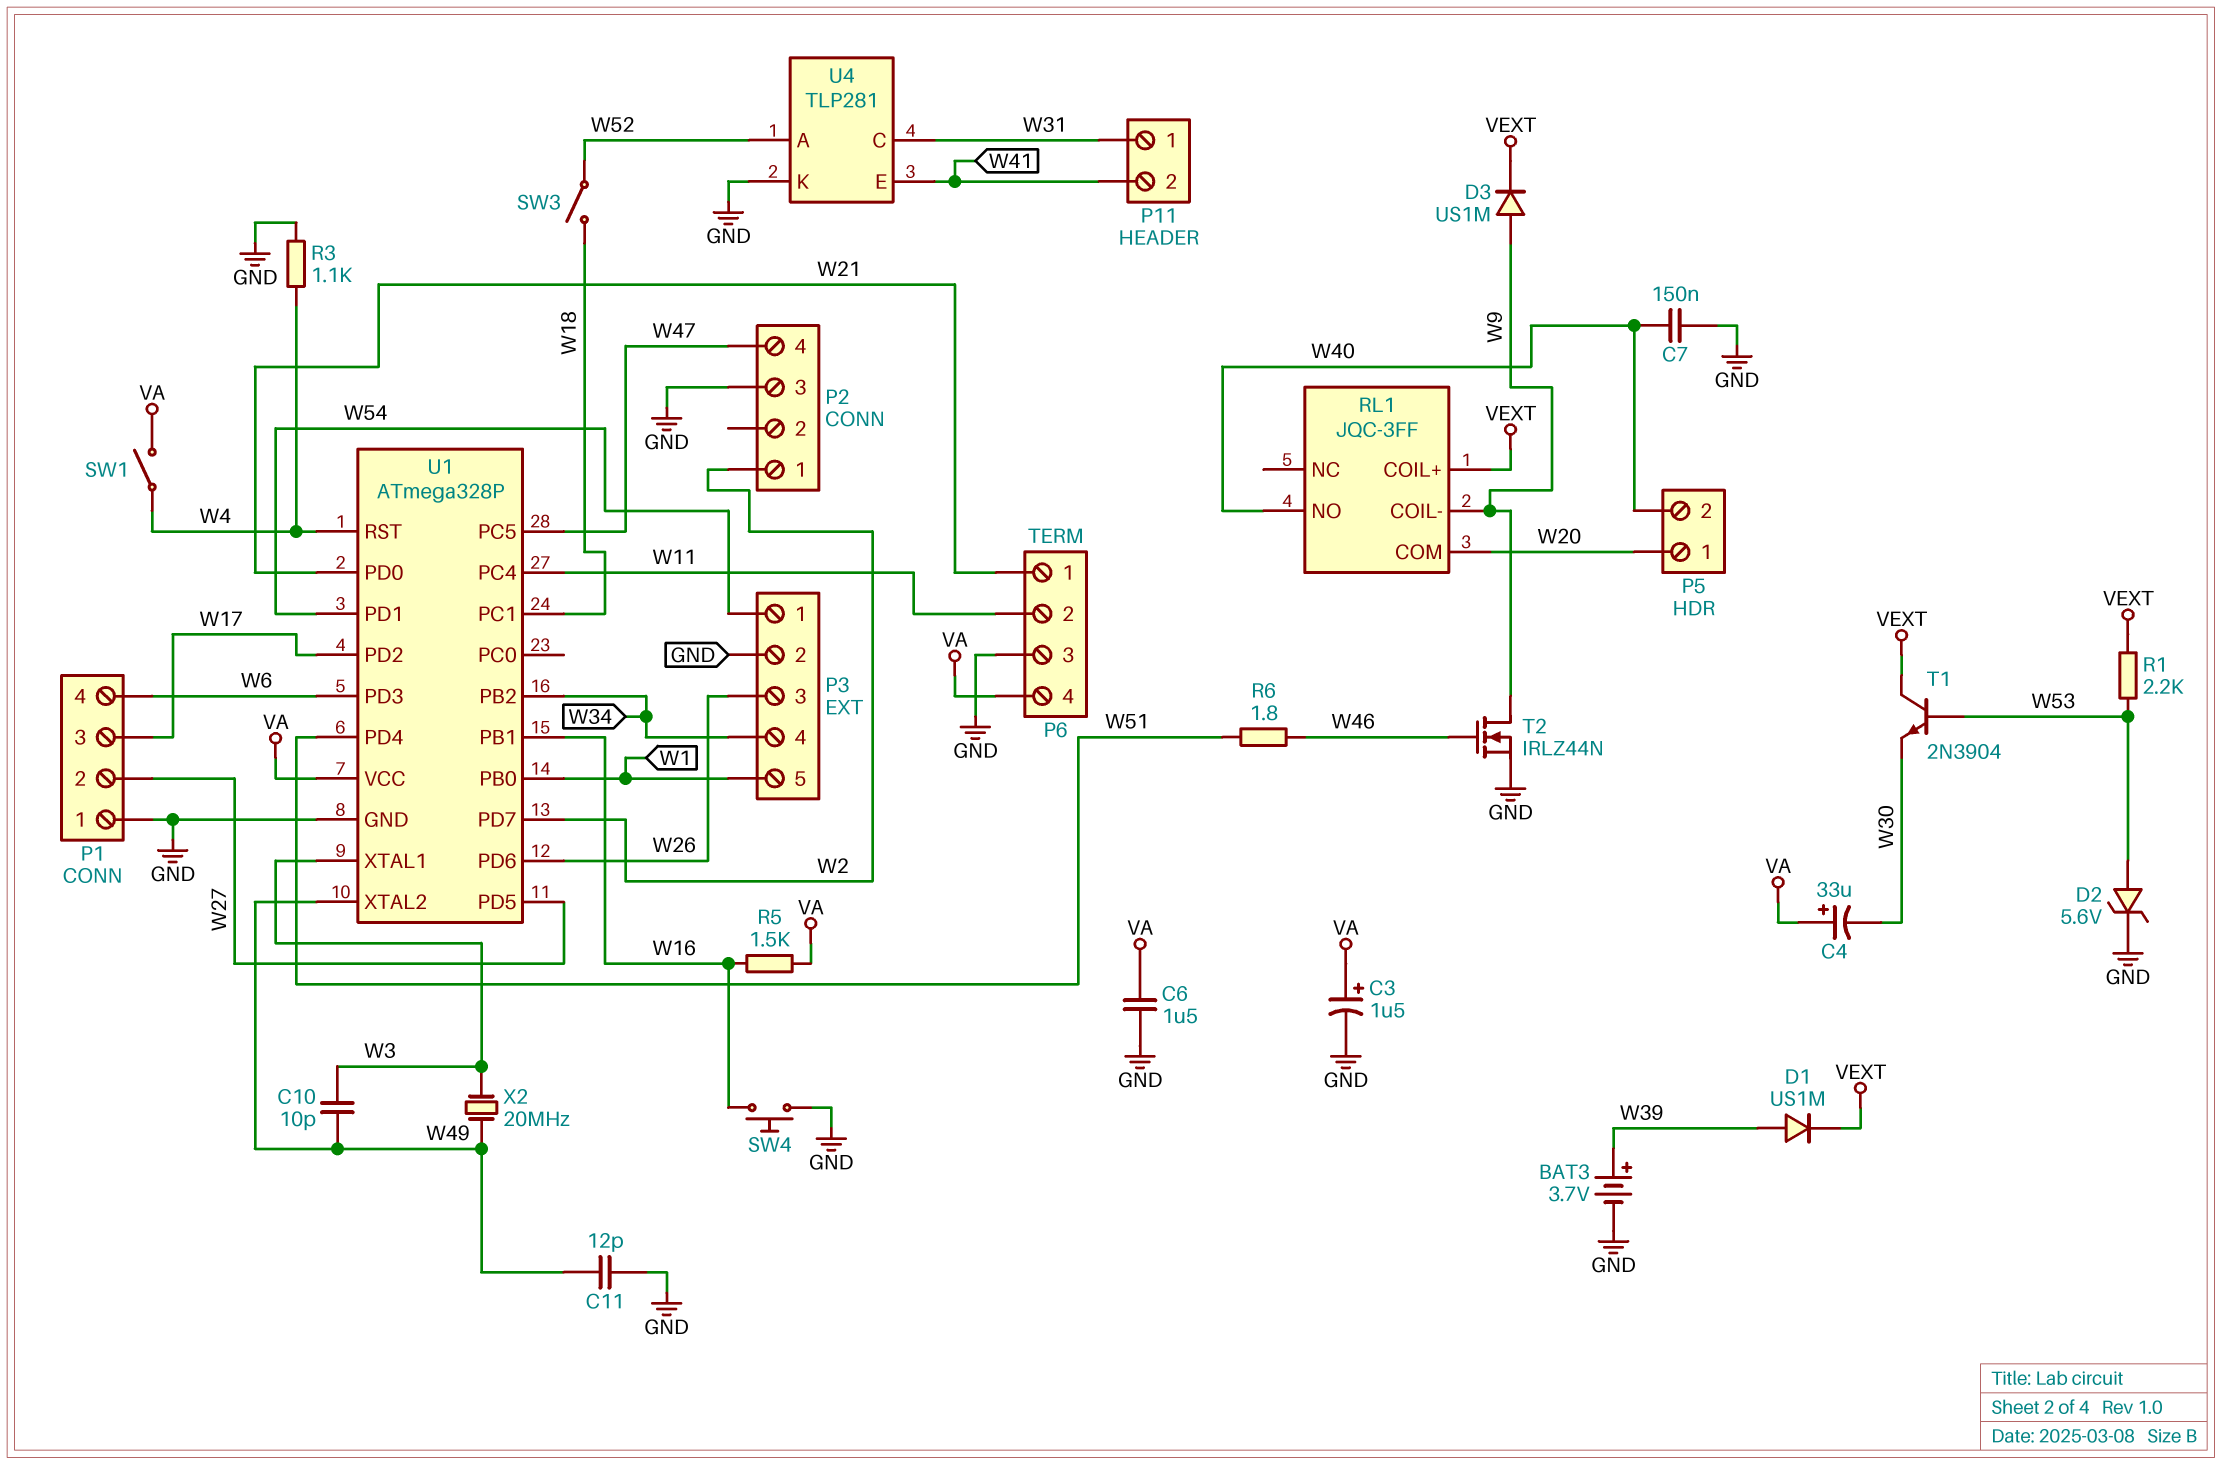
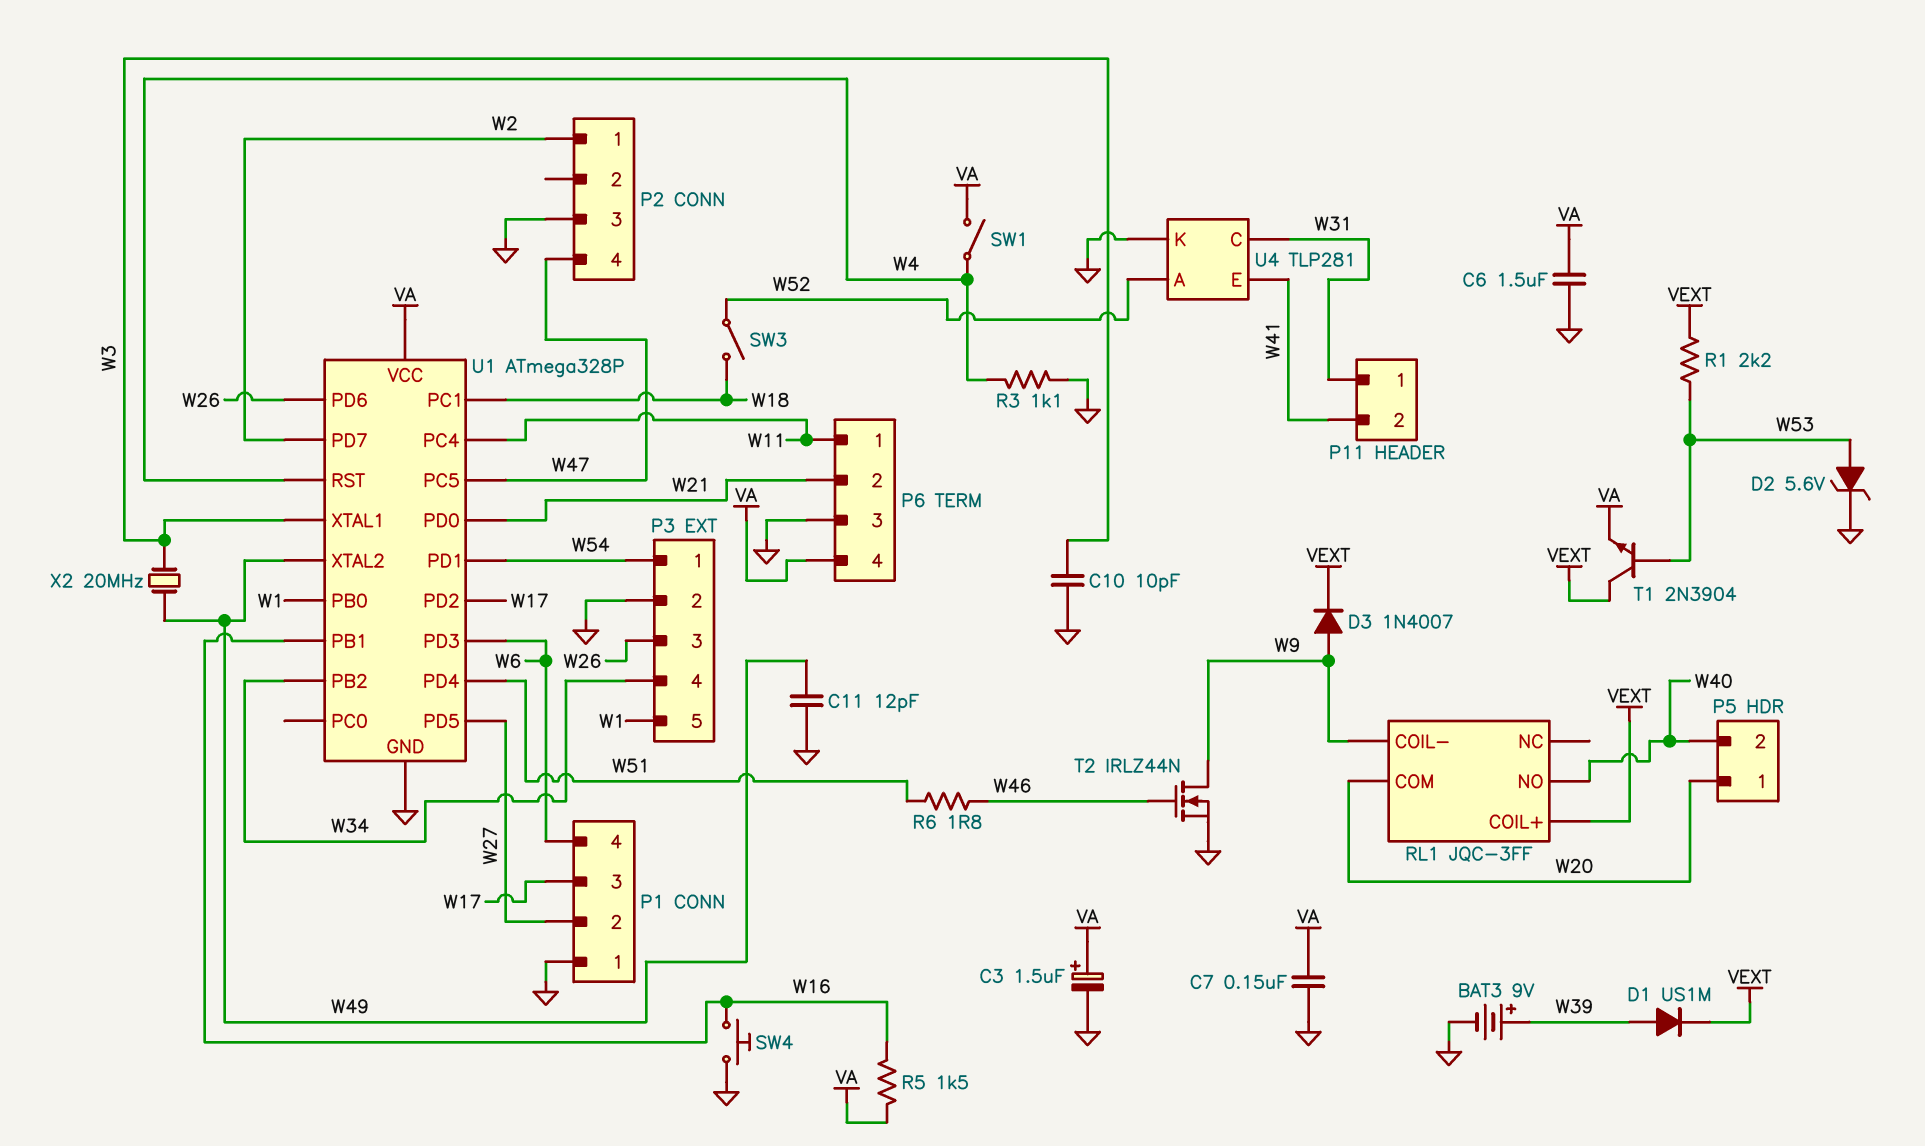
BAT3: 3.7V (plus W39, minus GND) -> 9V (plus W39, minus GND)
C4: 33uF (plus VA, minus W30) -> none
C7: 150nF (GND, W40) -> 150nF (GND, VA)
C10: 10pF (W3, W49) -> 10pF (GND, W3)
D3: diode US1M (A W9, K VEXT) -> diode 1N4007 (A W9, K VEXT)
P6 pin 1: W21 -> W11
P6 pin 2: W11 -> W21
T1: NPN 2N3904 (B W53, C VEXT, E W30) -> NPN 2N3904 (B W53, C VEXT, E VA)

